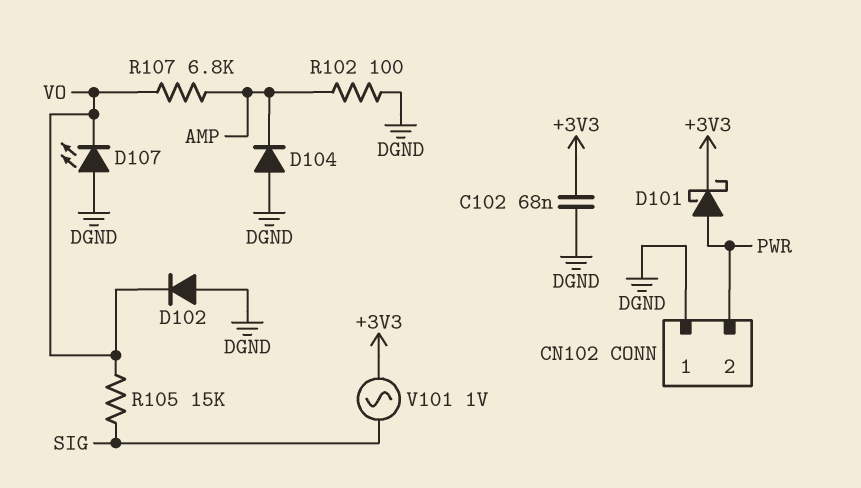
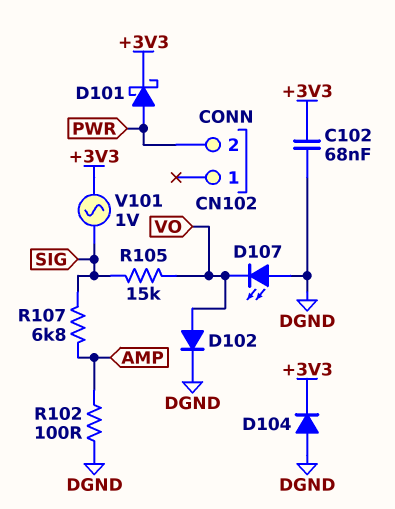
CN102 pin 1: DGND -> none
D102: diode (A DGND, K VO) -> diode (A VO, K DGND)
D104: diode (A DGND, K AMP) -> diode (A DGND, K +3V3)
R107: 6.8k (AMP, VO) -> 6.8k (AMP, SIG)

